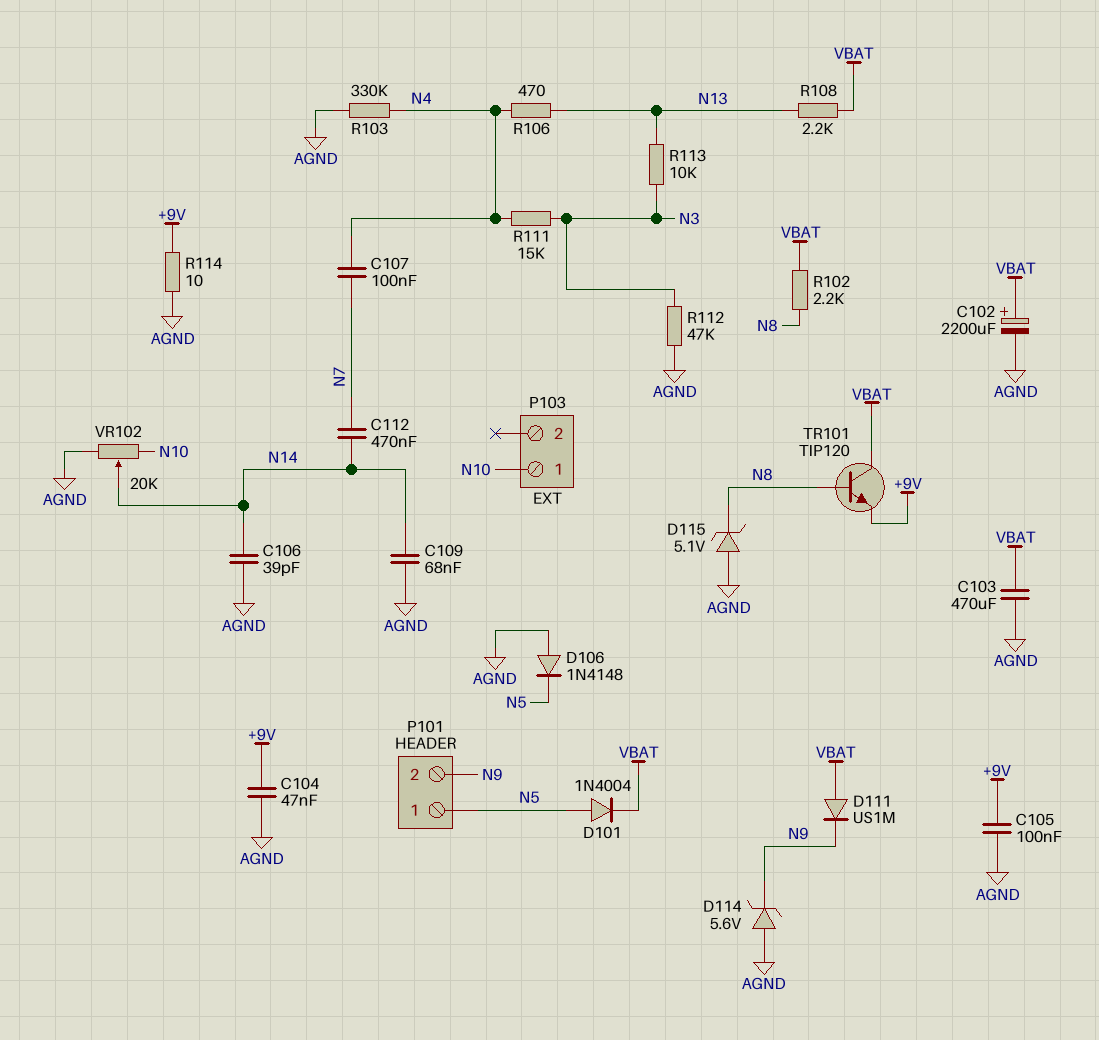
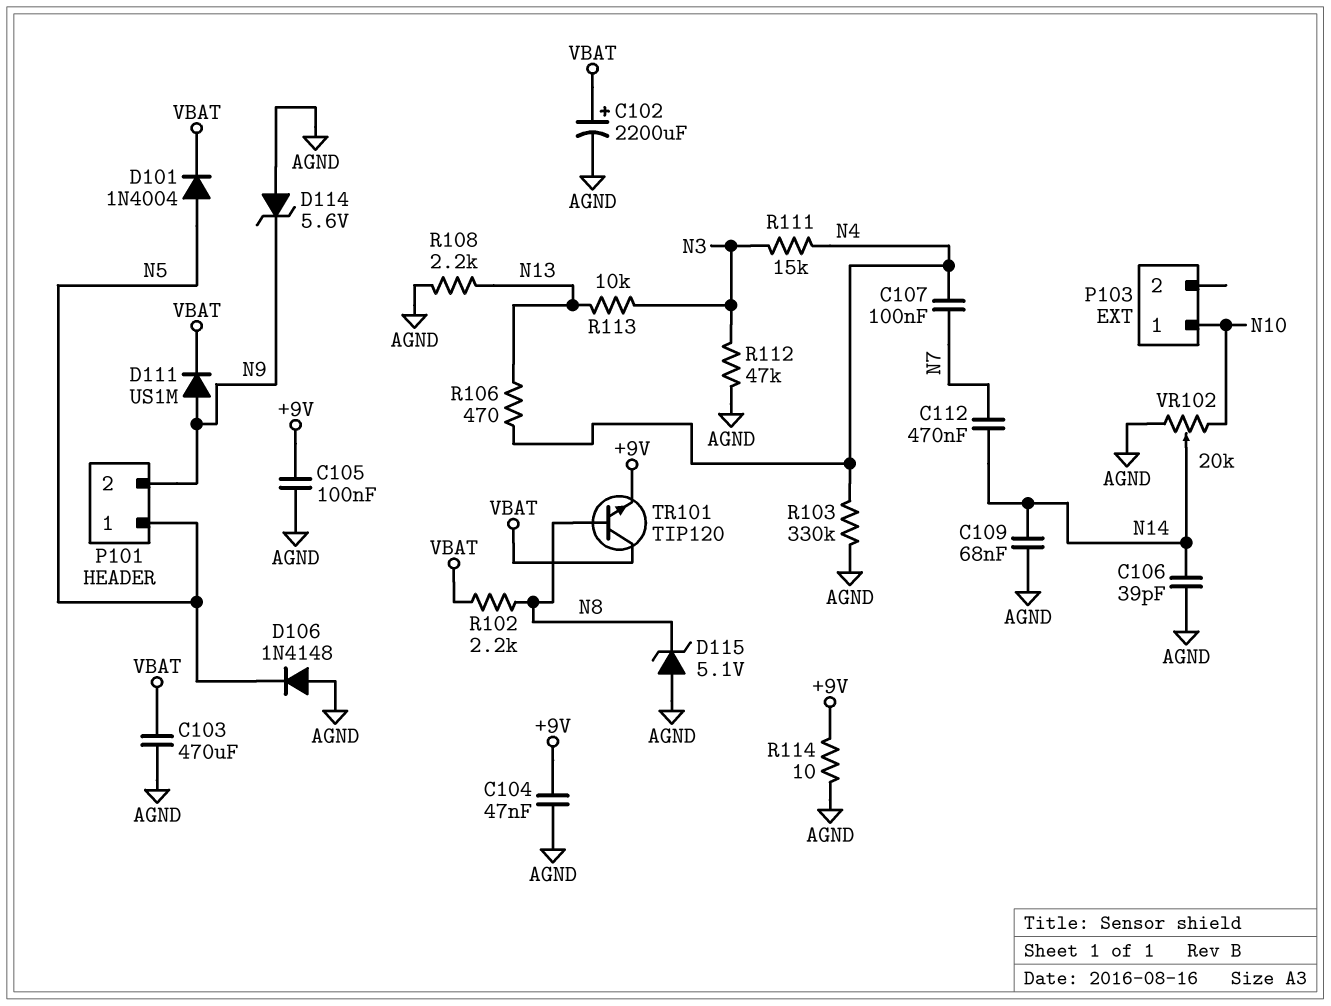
D111: diode US1M (A VBAT, K N9) -> diode US1M (A N9, K VBAT)
R108: 2.2k (N13, VBAT) -> 2.2k (AGND, N13)

